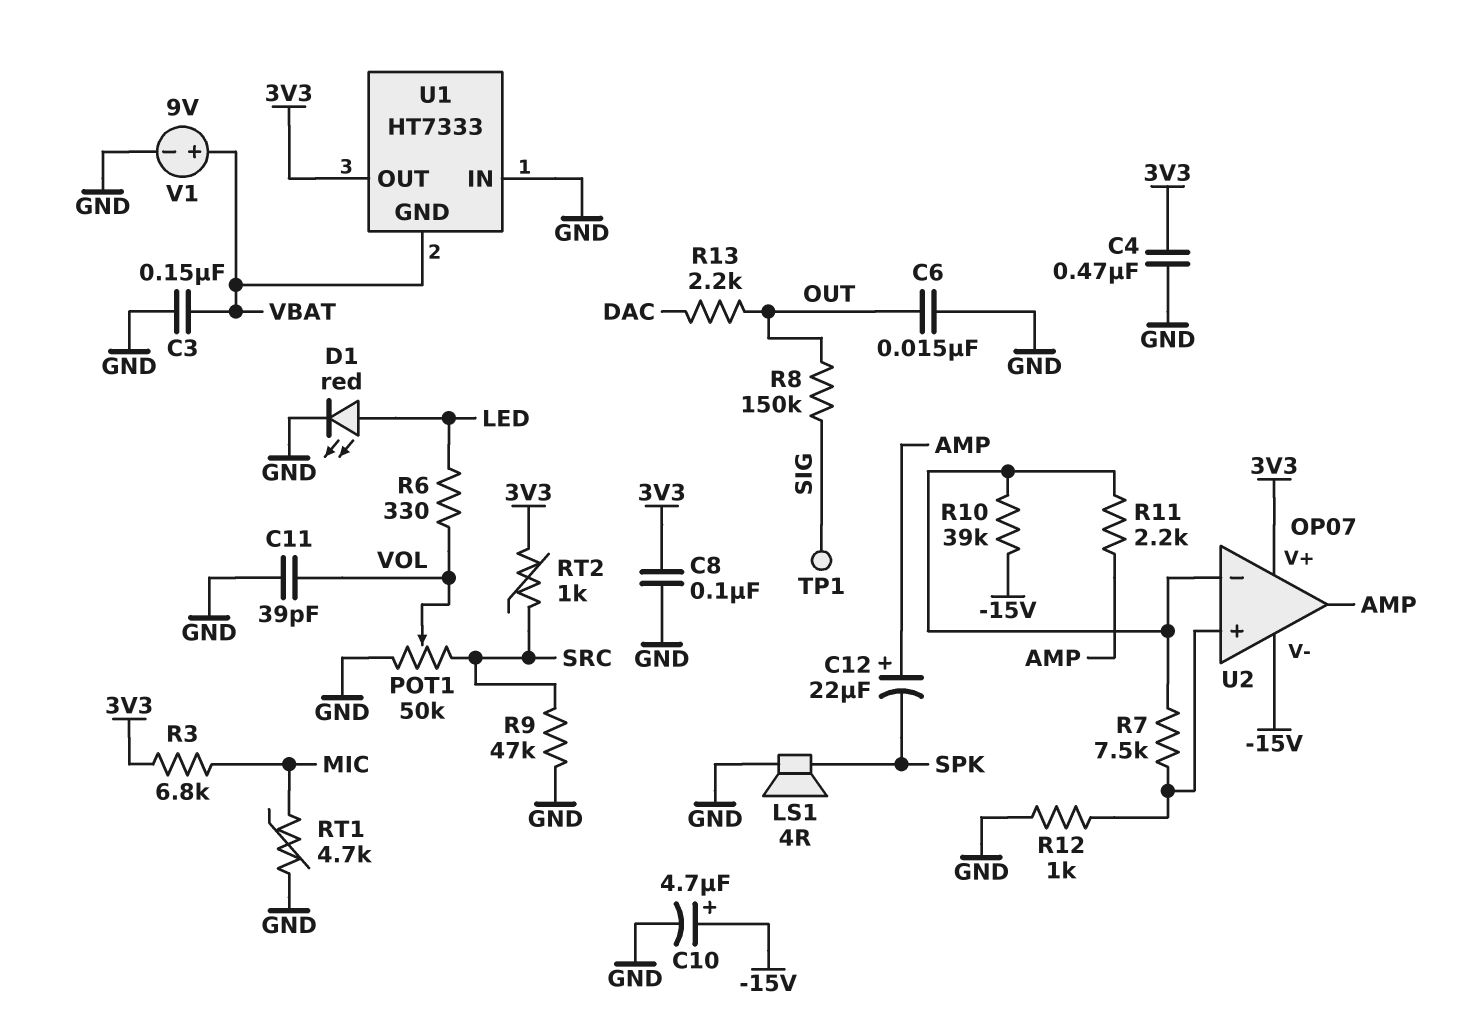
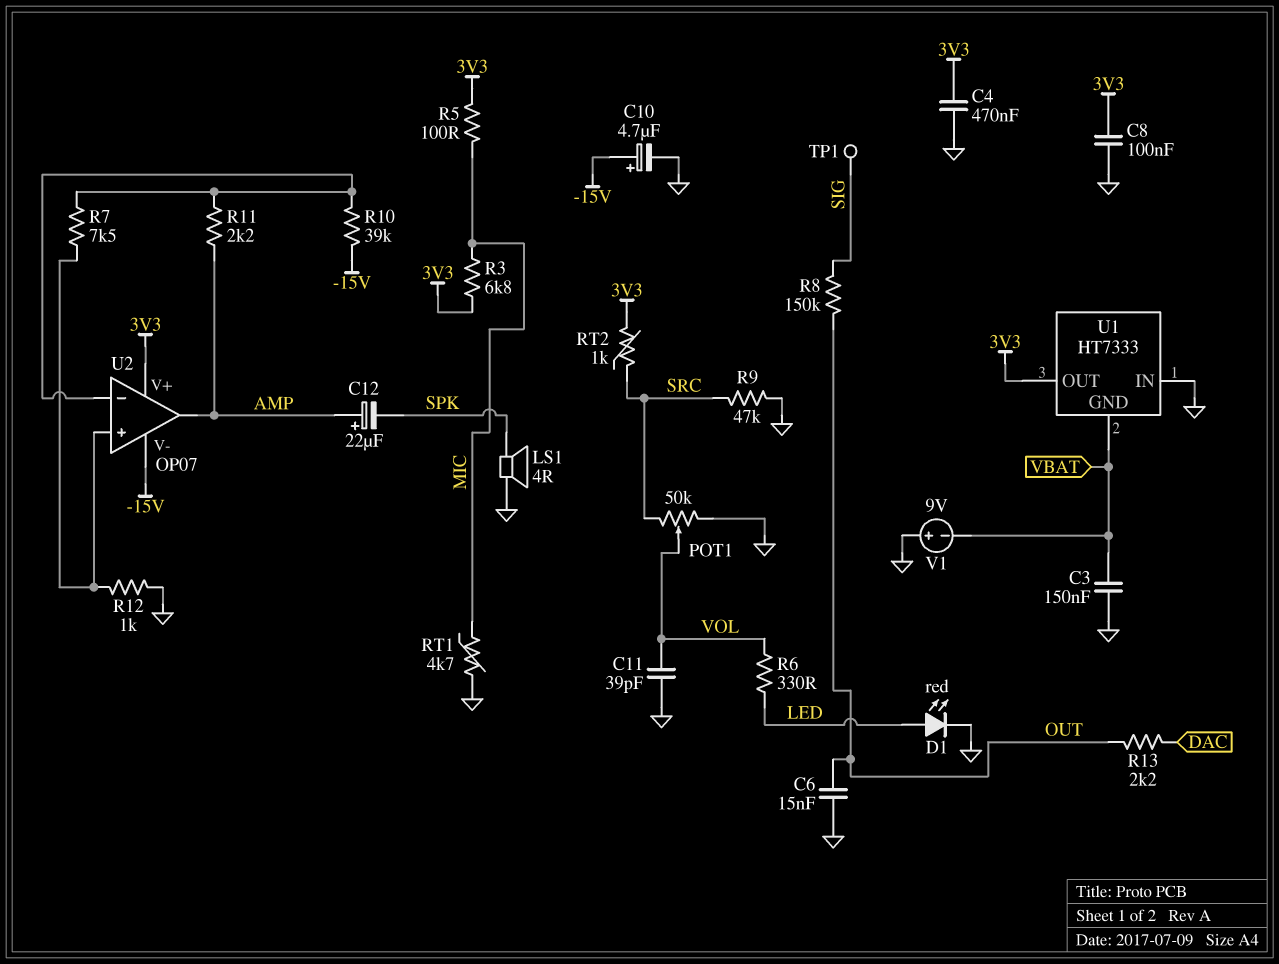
R5: none -> 100 (3V3, MIC)
V1: 9V (plus VBAT, minus GND) -> 9V (plus GND, minus VBAT)

